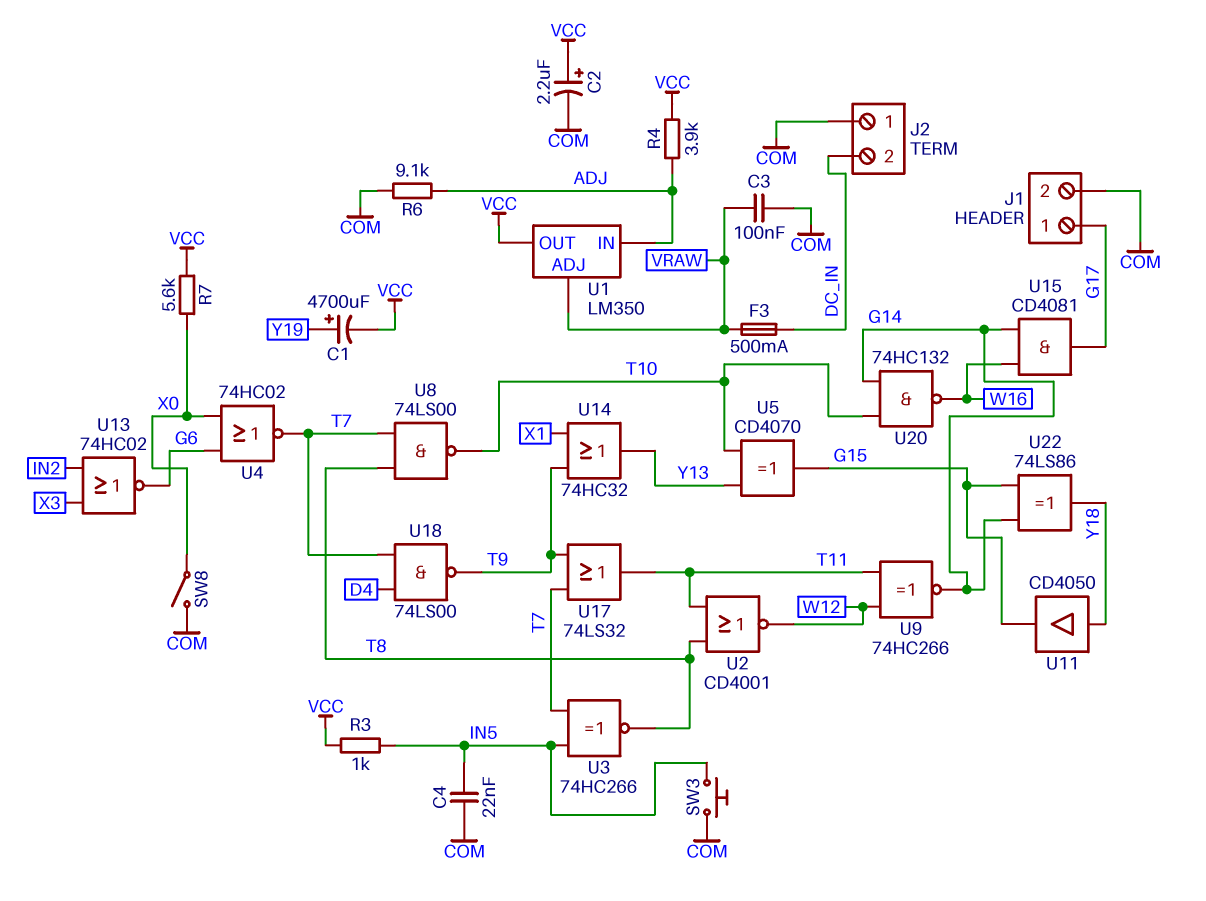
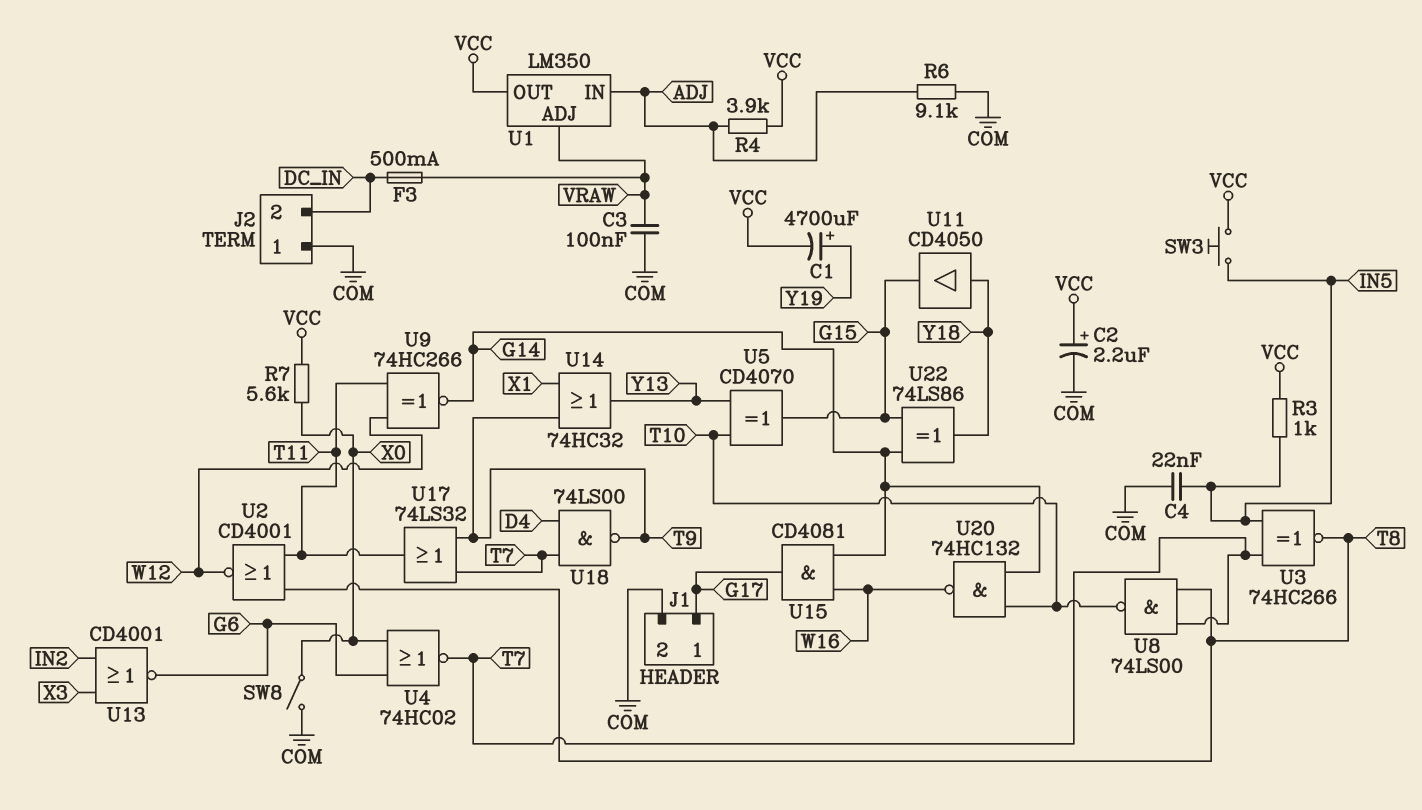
SW3: button (COM, IN5) -> button (IN5, VCC)
U13: NOR 74HC02 (in IN2, in X3, out G6) -> NOR CD4001 (in IN2, in X3, out G6)

